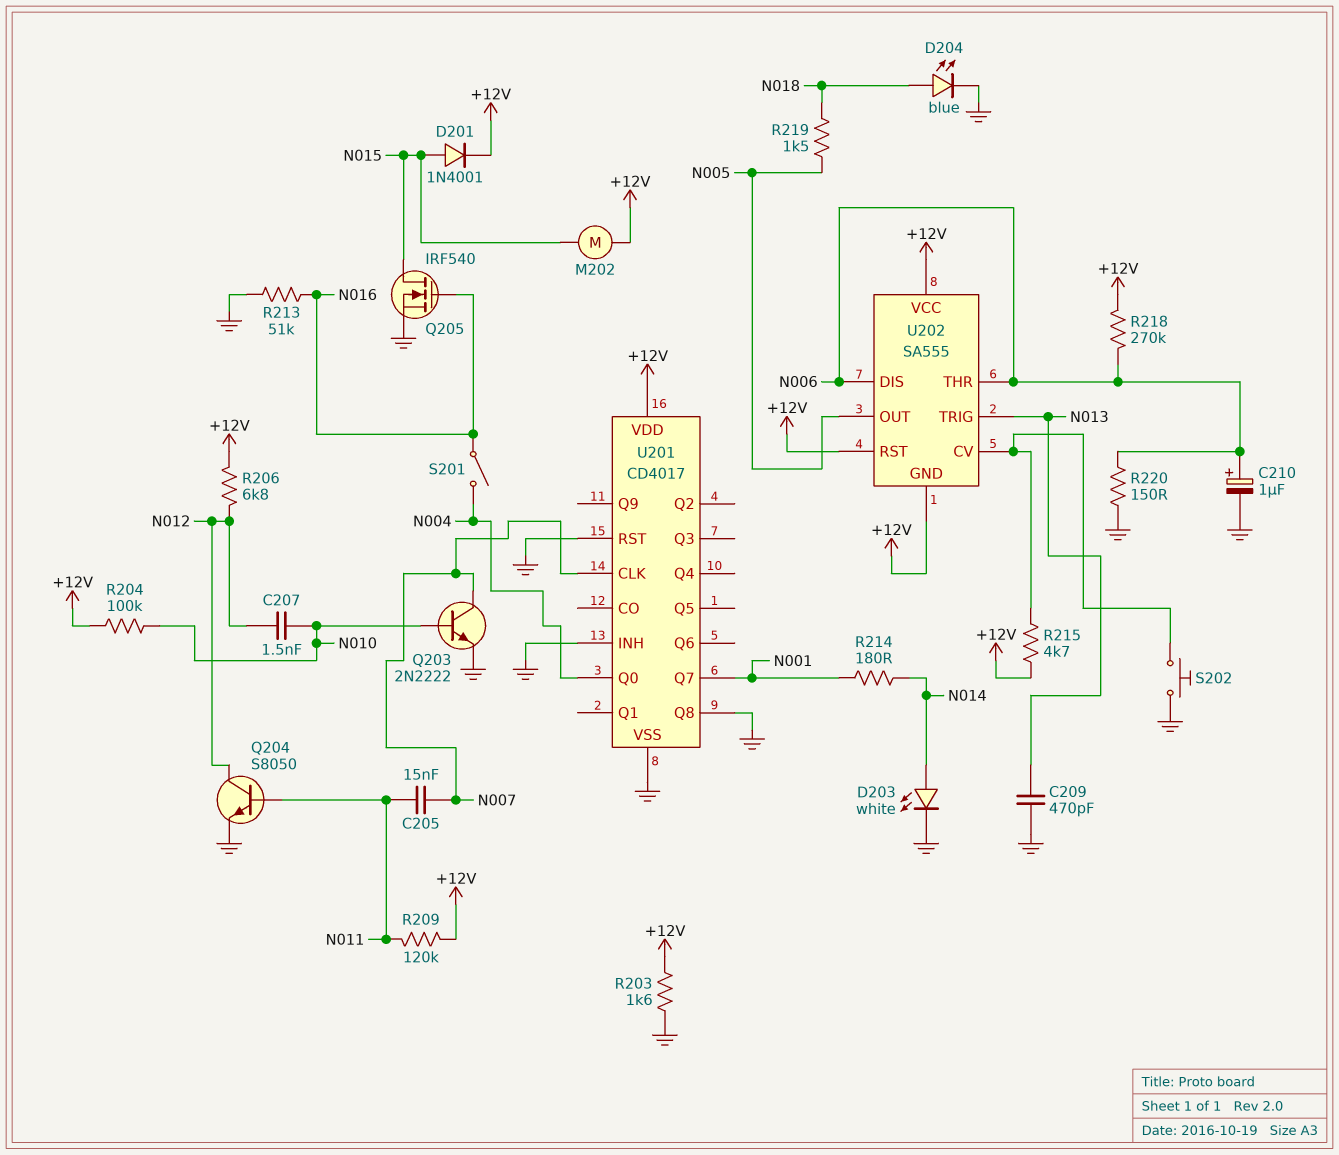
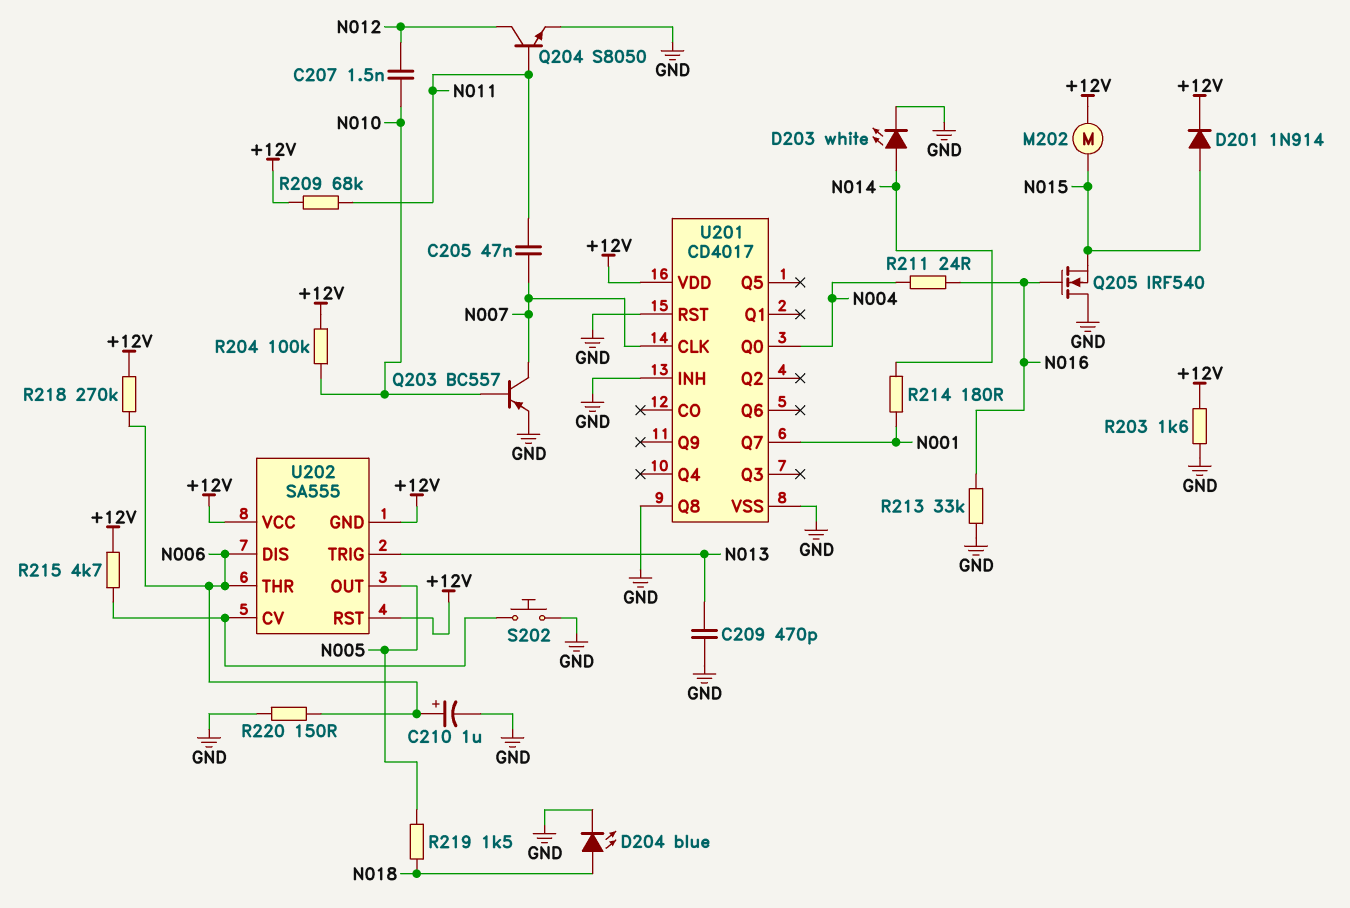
C205: 15nF (N007, N011) -> 47nF (N007, N011)
D201: diode 1N4001 (A N015, K +12V) -> diode 1N914 (A N015, K +12V)
Q203: NPN 2N2222 (B N010, C N007, E GND) -> PNP BC557 (B N010, C N007, E GND)
Q205: NMOS IRF540 (G N016, D N015, S GND) -> NMOS IRF540 (G N016, D GND, S N015)
R206: 6.8k (+12V, N012) -> none
R209: 120k (+12V, N011) -> 68k (+12V, N011)
R211: none -> 24 (N004, N016)
R213: 51k (GND, N016) -> 33k (GND, N016)
S201: switch (N004, N016) -> none

